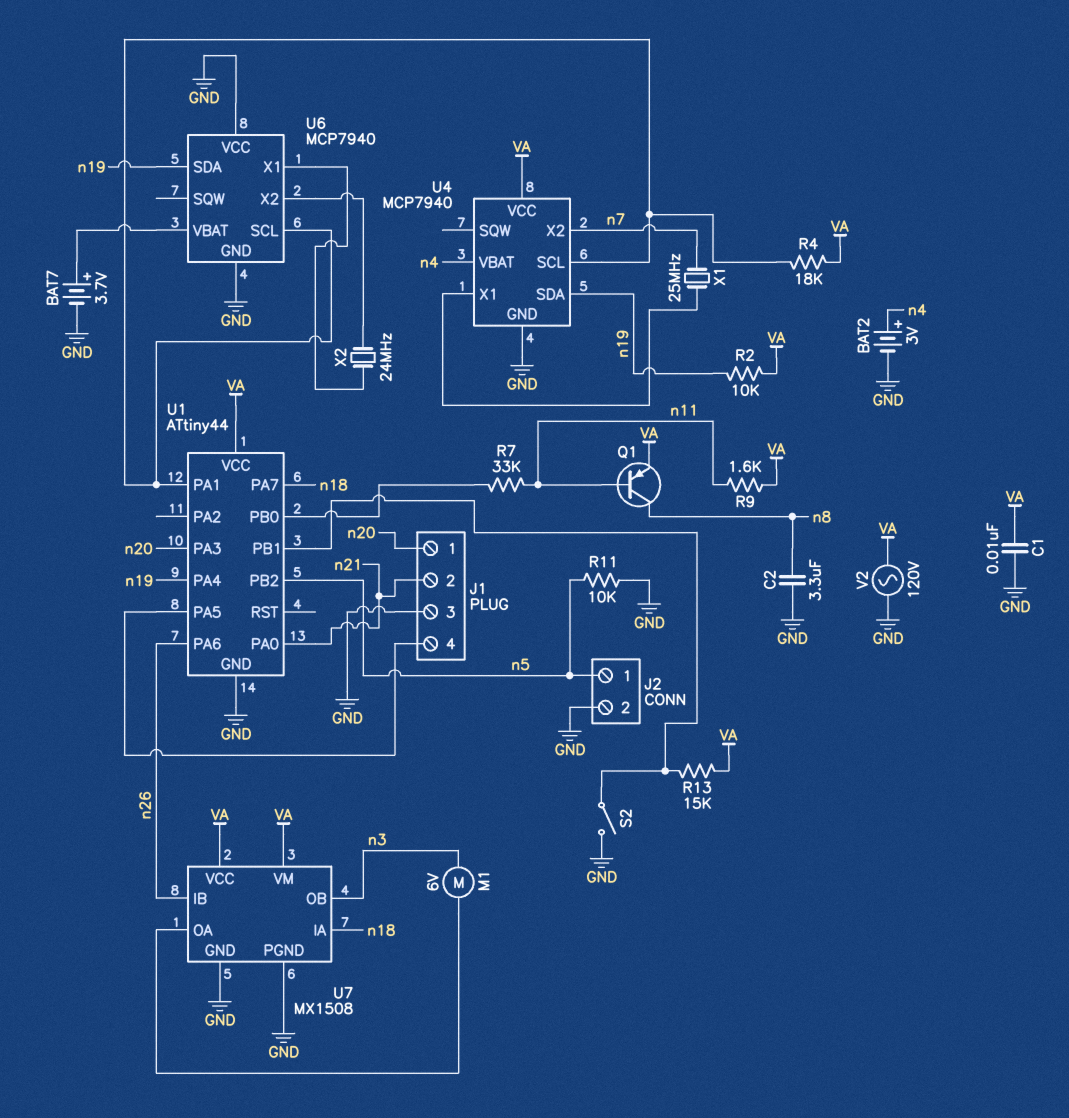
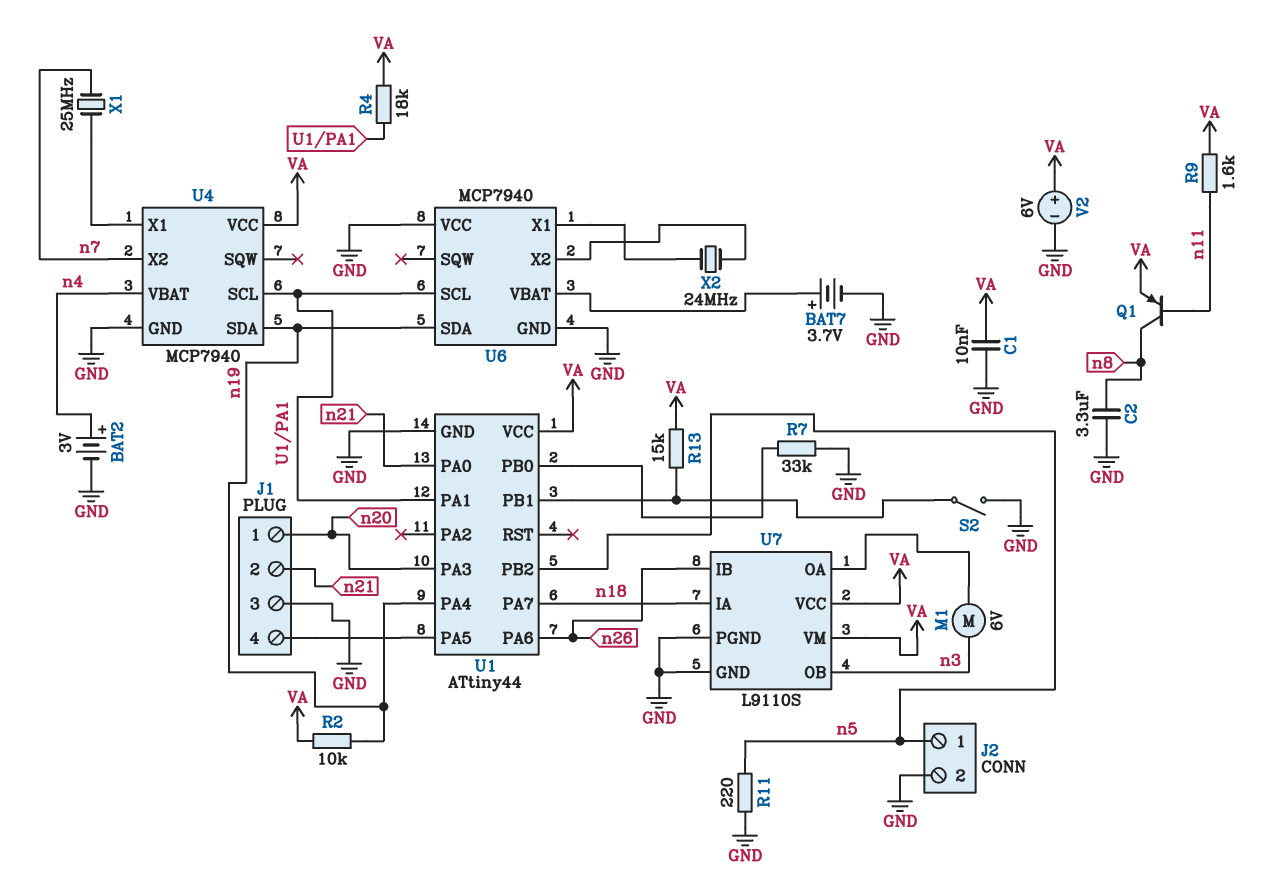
R7: 33k (U1/PB0, n11) -> 33k (GND, U1/PB0)
R11: 10k (GND, n5) -> 220 (GND, n5)
U7: MX1508 -> L9110S
V2: AC 120V (GND, VA) -> 6V (plus VA, minus GND)

